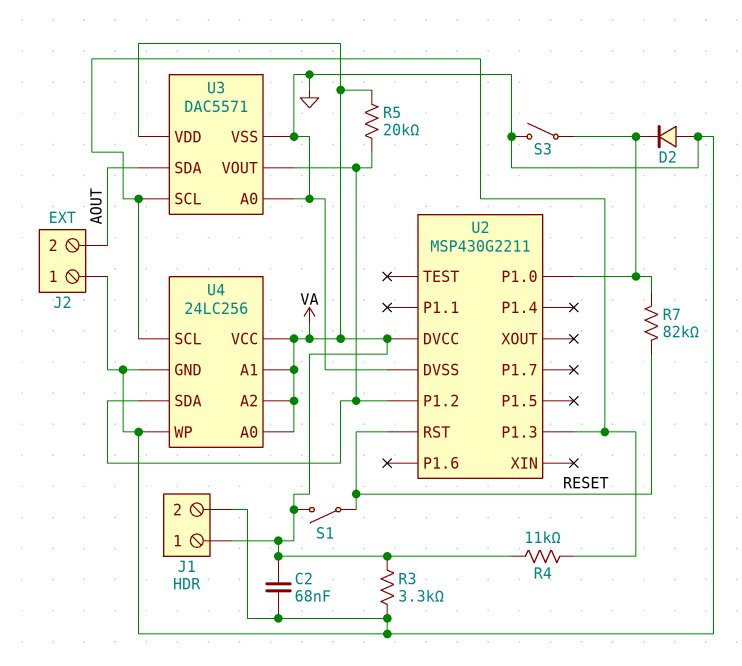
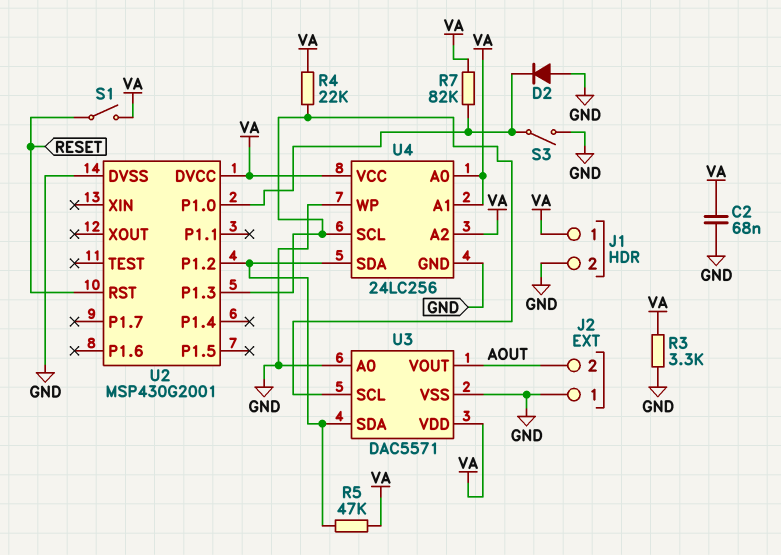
R4: 11k (U2/P1.3, VA) -> 22k (U2/P1.3, VA)
R5: 20k (U2/P1.2, VA) -> 47k (U2/P1.2, VA)
R7: 82k (RESET, U2/P1.0) -> 82k (U2/P1.0, VA)
U2: MSP430G2211 -> MSP430G2001
U3 pin SDA: AOUT -> U2/P1.2
U3 pin VOUT: U2/P1.2 -> AOUT

